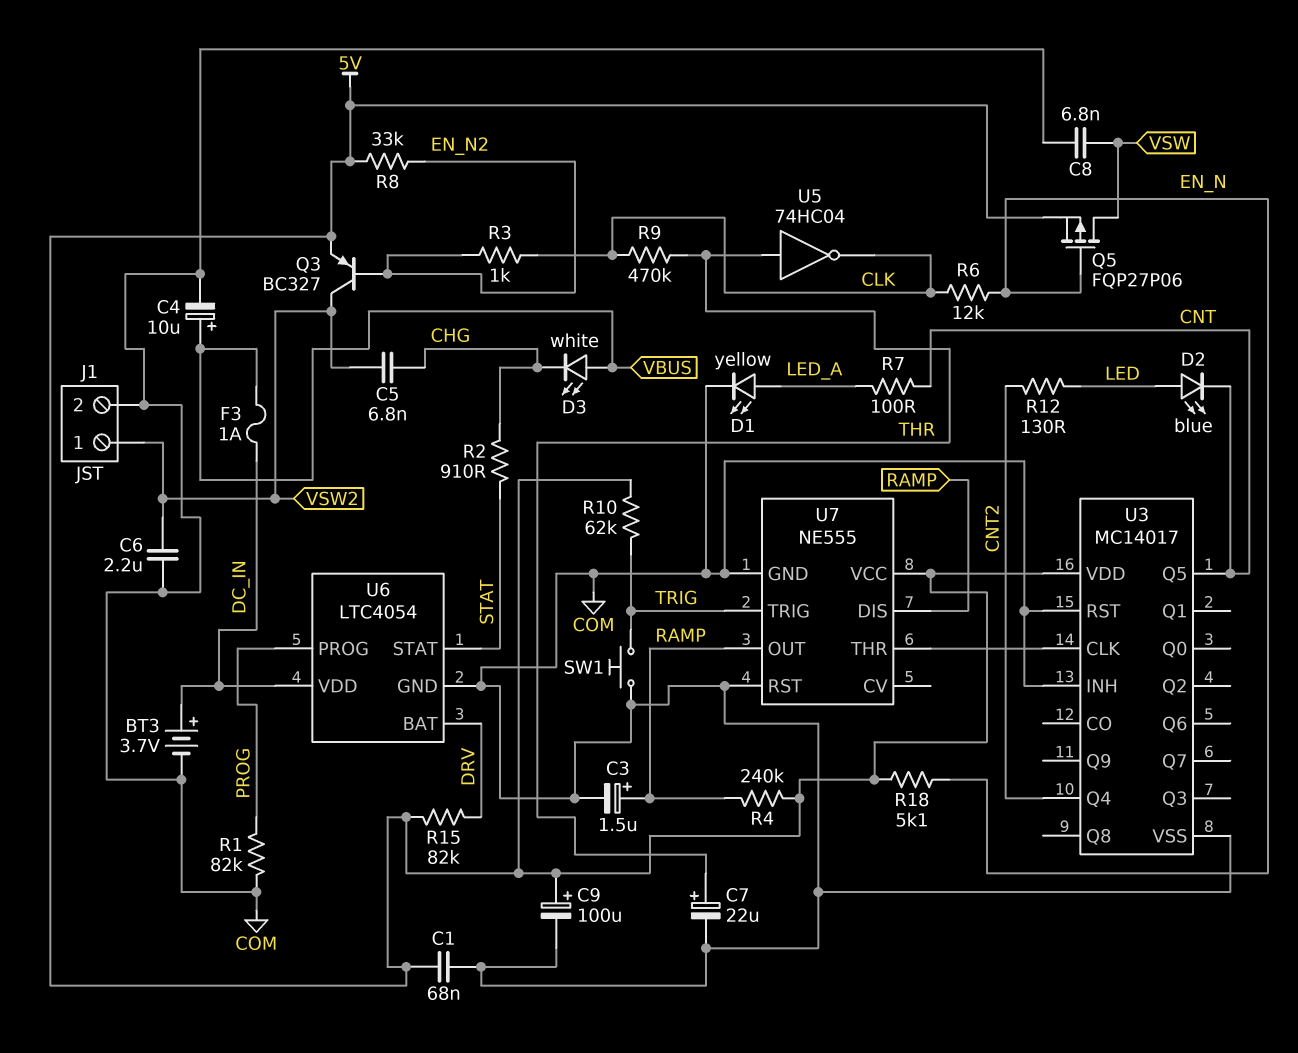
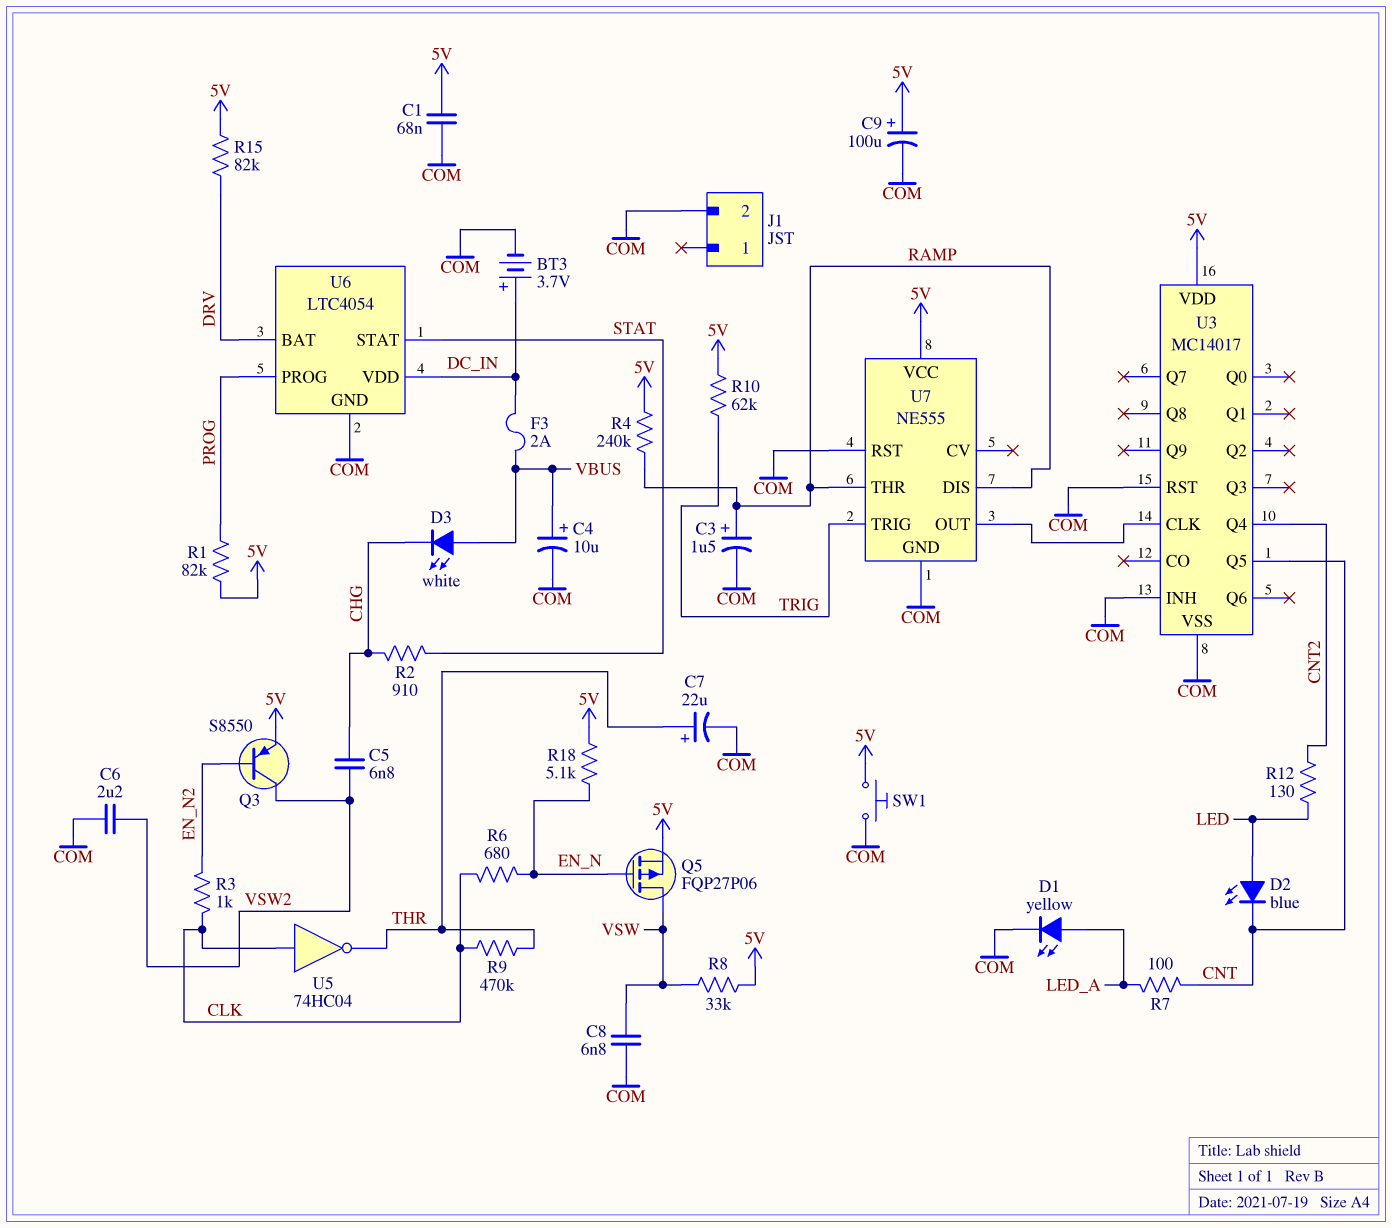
F3: 1A (DC_IN, VBUS) -> 2A (DC_IN, VBUS)
J1 pin 1: VSW2 -> none
Q3: PNP BC327 (B EN_N2, C VSW2, E 5V) -> PNP S8550 (B EN_N2, C VSW2, E 5V)
R1: 82k (COM, PROG) -> 82k (5V, PROG)
R6: 12k (CLK, EN_N) -> 680 (CLK, EN_N)
R8: 33k (5V, EN_N2) -> 33k (5V, VSW)
SW1: button (COM, TRIG) -> button (5V, COM)
U5: NOT 74HC04 (in THR, out CLK) -> NOT 74HC04 (in CLK, out THR)
U7 pin OUT: RAMP -> U3/CLK
U7 pin THR: U3/CLK -> RAMP

